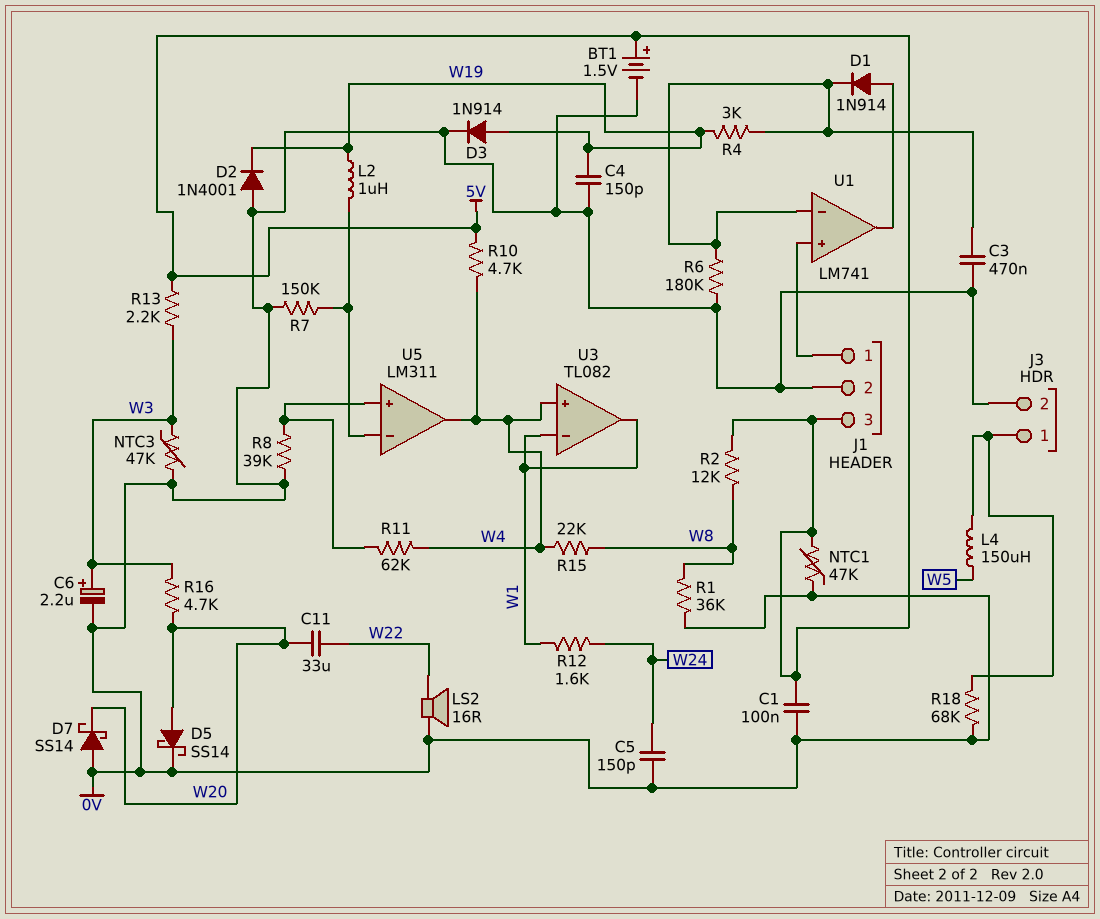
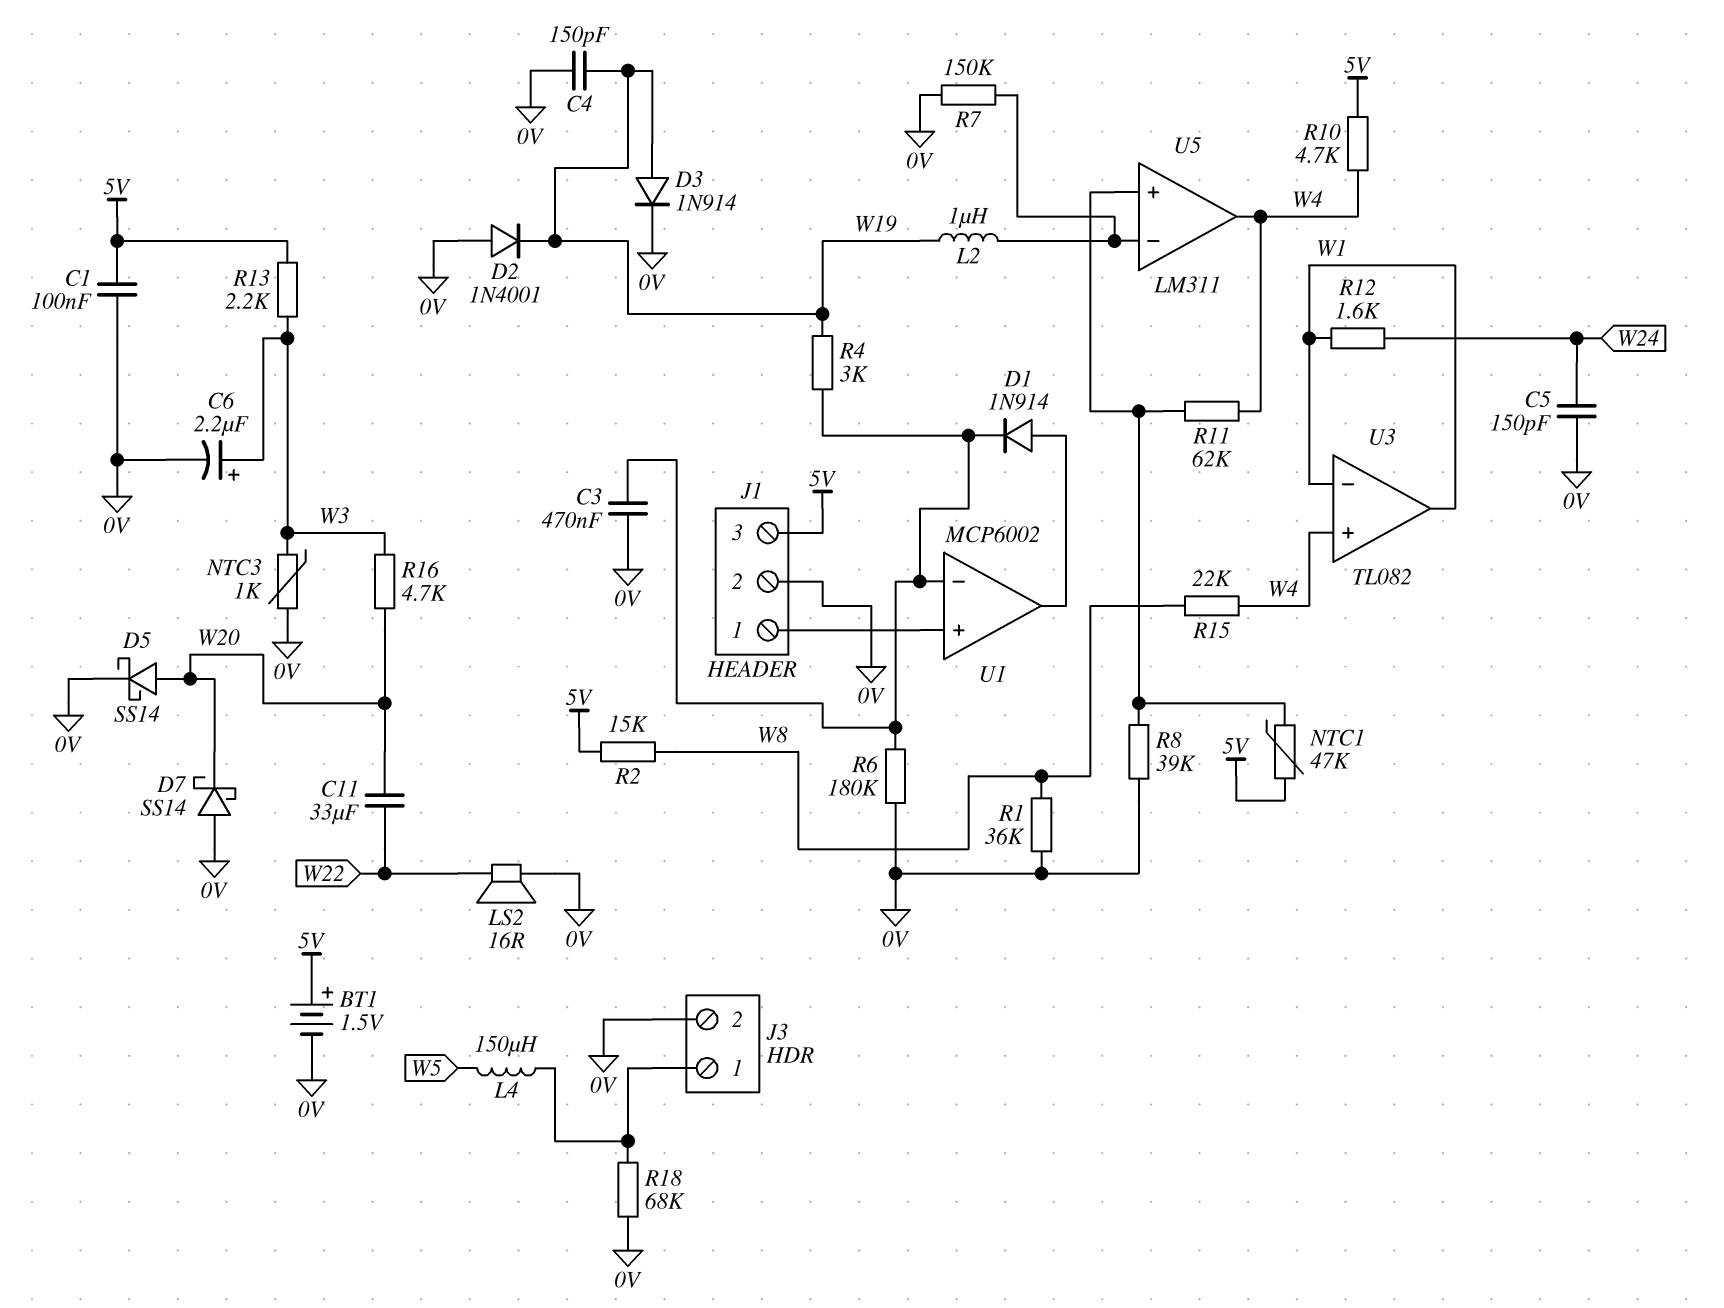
NTC1: 47k (0V, 5V) -> 47k (5V, U5/in+)
NTC3: 47k (0V, W3) -> 1k (0V, W3)
R2: 12k (5V, W8) -> 15k (5V, W8)
U1: LM741 -> MCP6002

